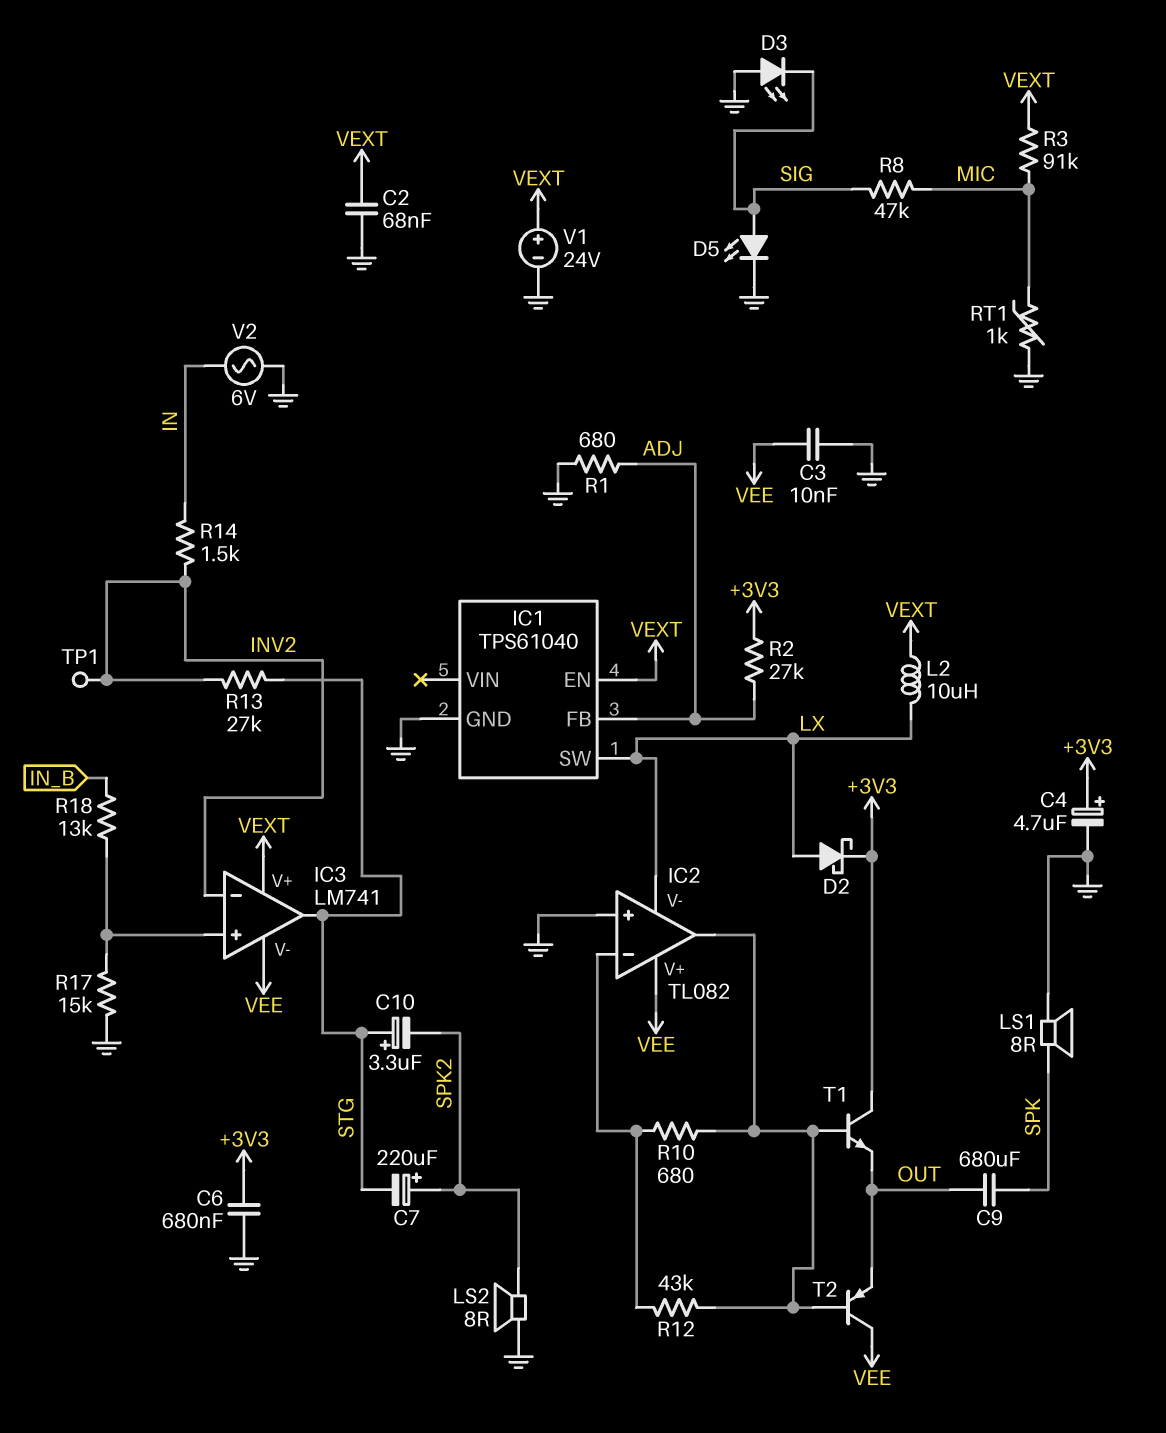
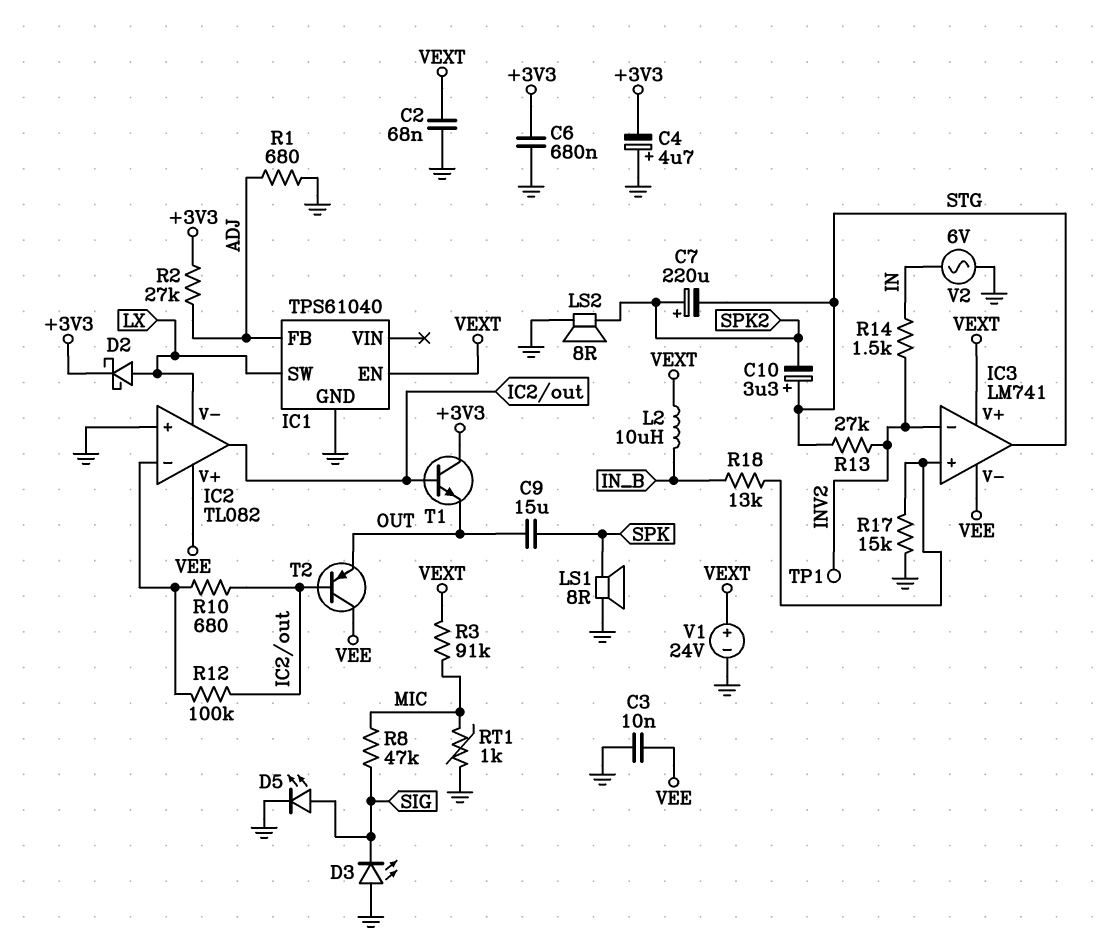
C4: 4.7uF (plus +3V3, minus GND) -> 4.7uF (plus GND, minus +3V3)
C9: 680uF (OUT, SPK) -> 15uF (OUT, SPK)
L2: 10uH (LX, VEXT) -> 10uH (IN_B, VEXT)
R12: 43k (IC2/in-, IC2/out) -> 100k (IC2/in-, IC2/out)

